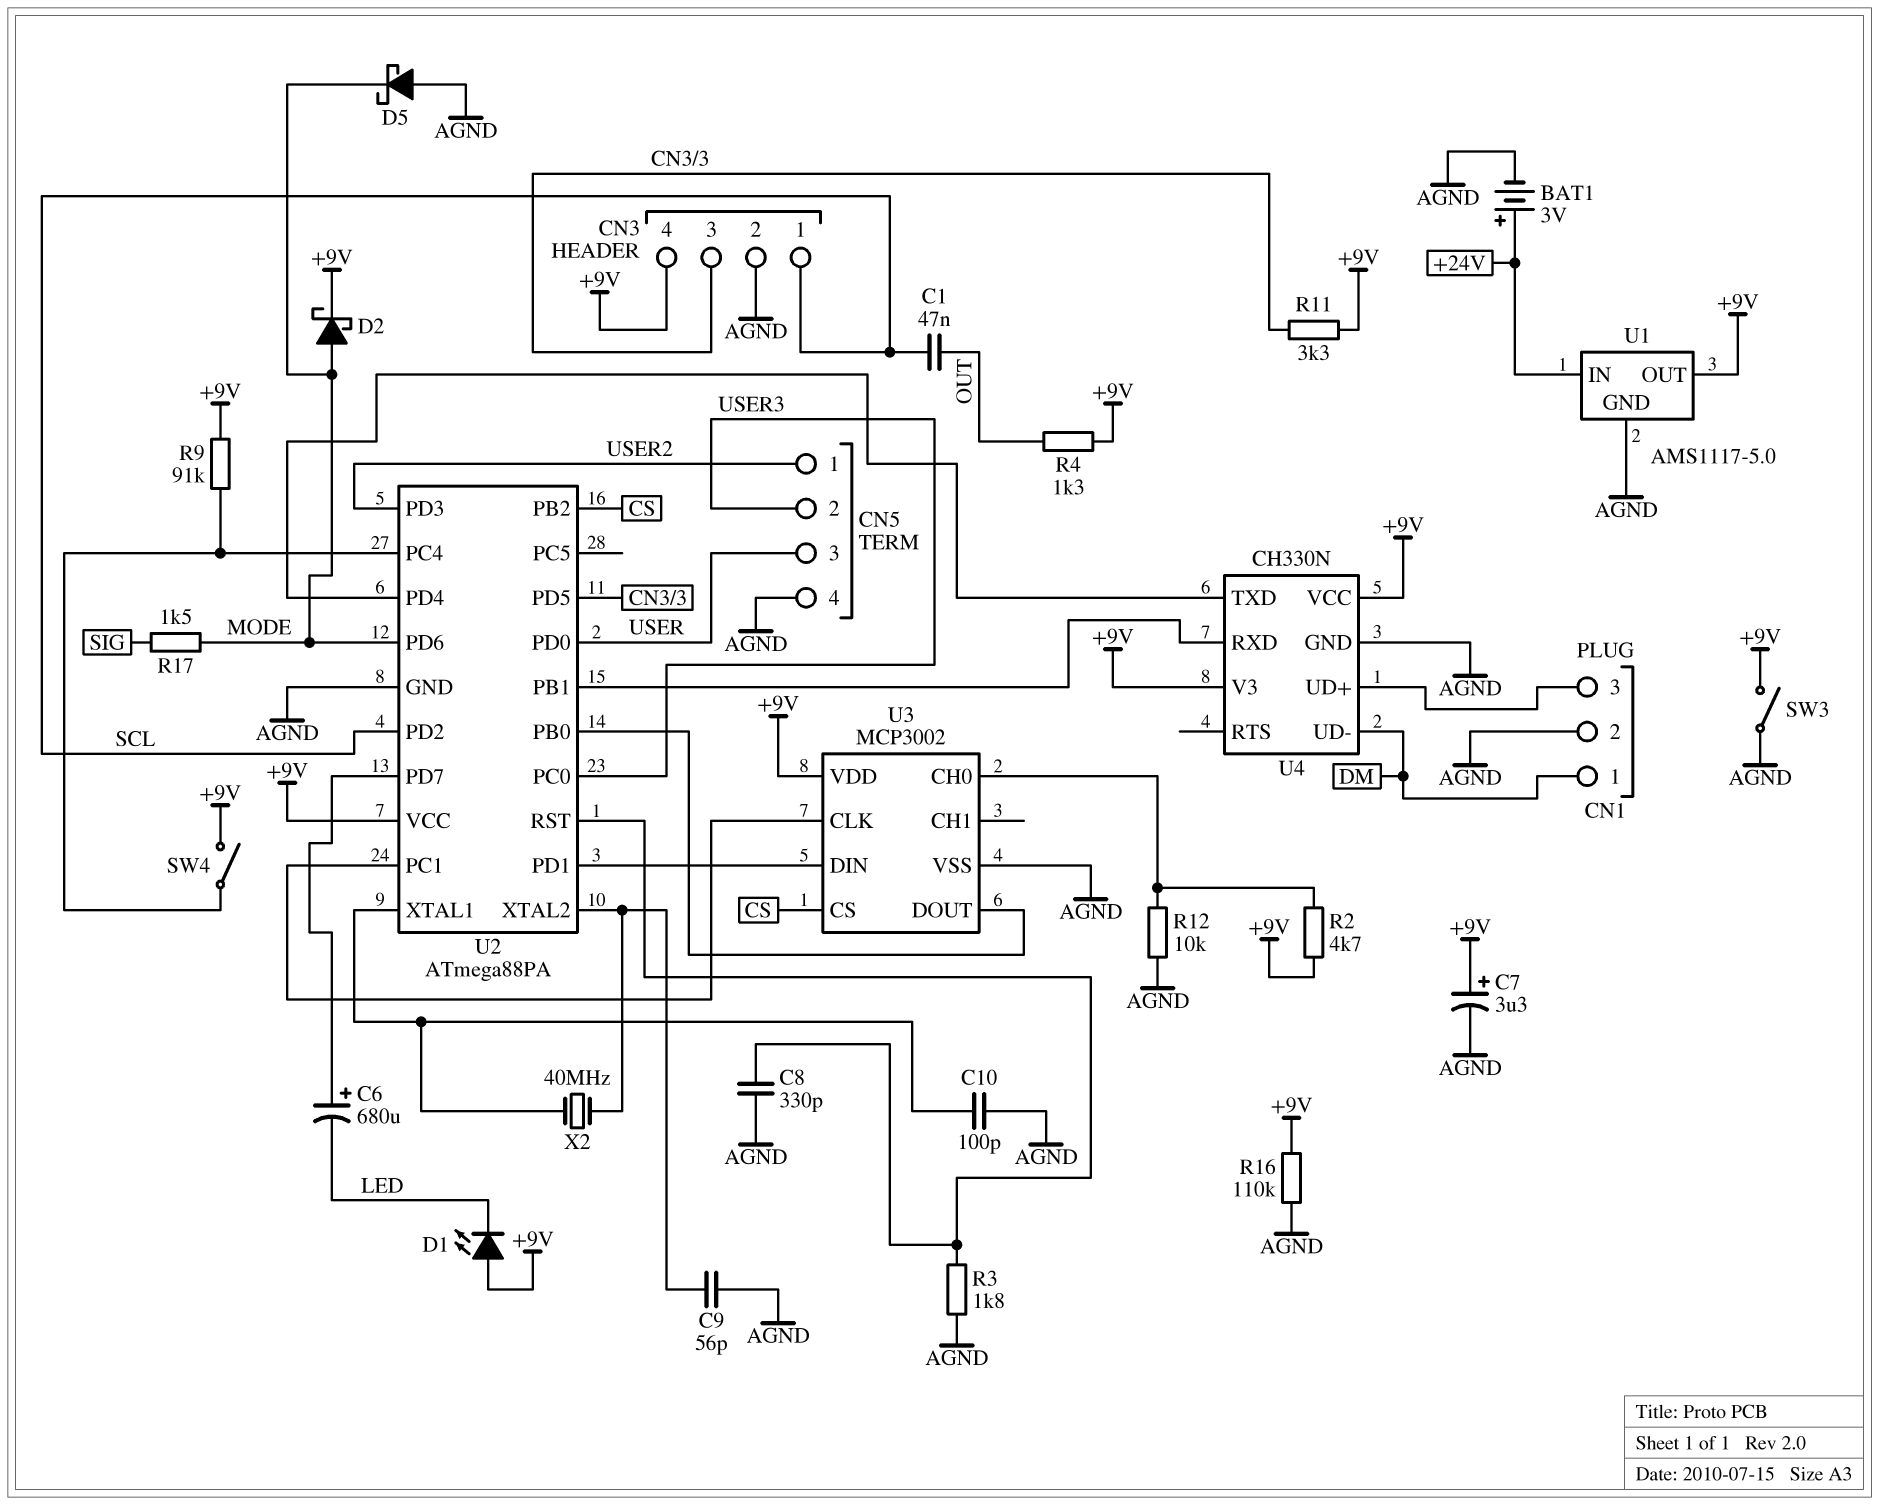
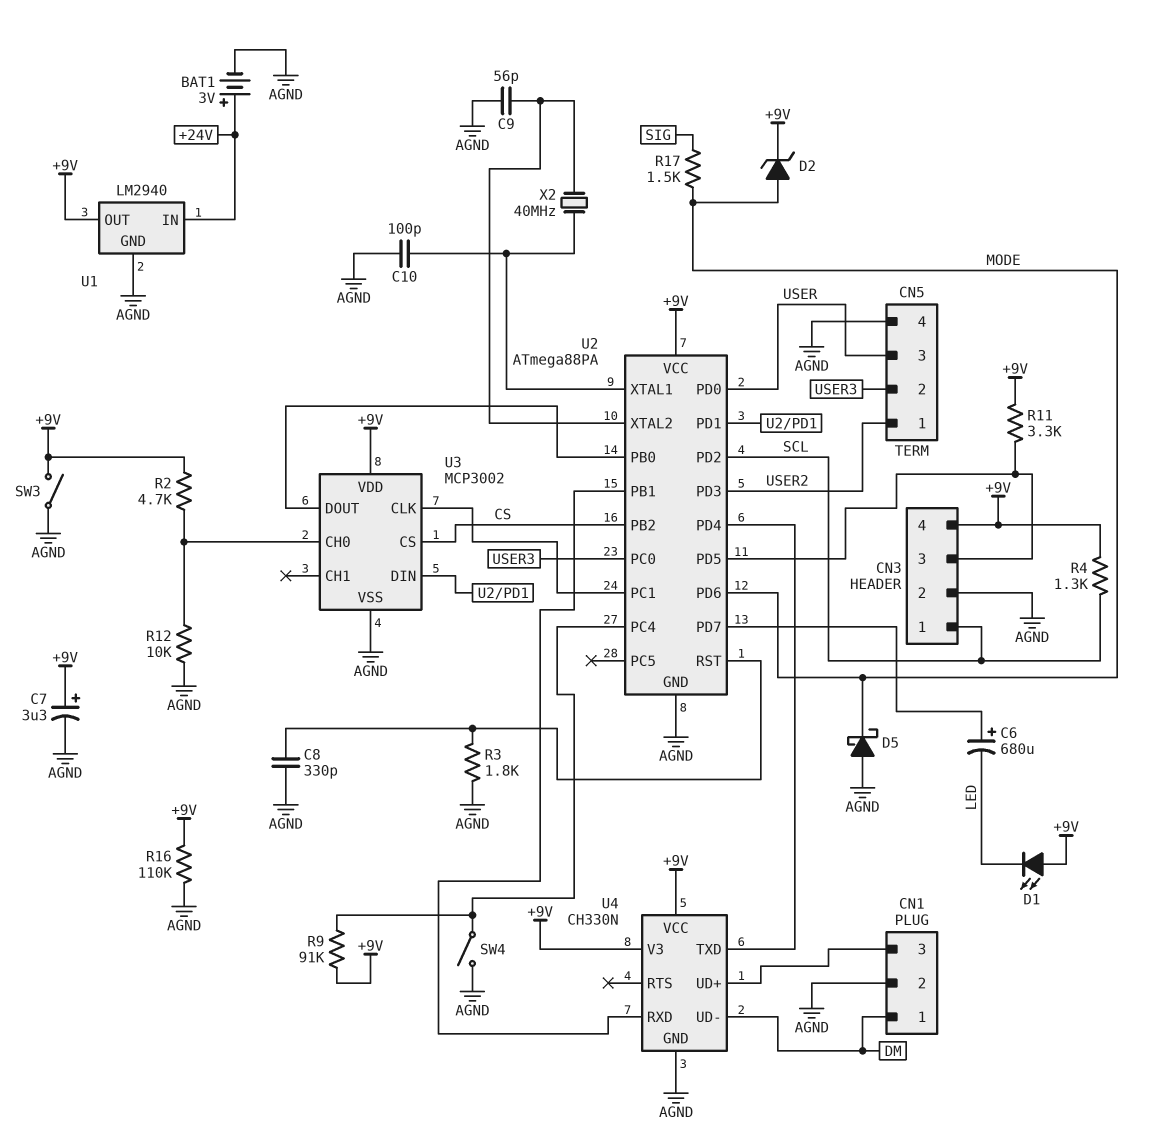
C1: 47nF (OUT, SCL) -> none
D2: schottky (A MODE, K +9V) -> zener (A MODE, K +9V)
R4: 1.3k (+9V, OUT) -> 1.3k (+9V, SCL)
SW4: switch (+9V, U2/PC4) -> switch (AGND, U2/PC4)
U1: AMS1117-5.0 -> LM2940

